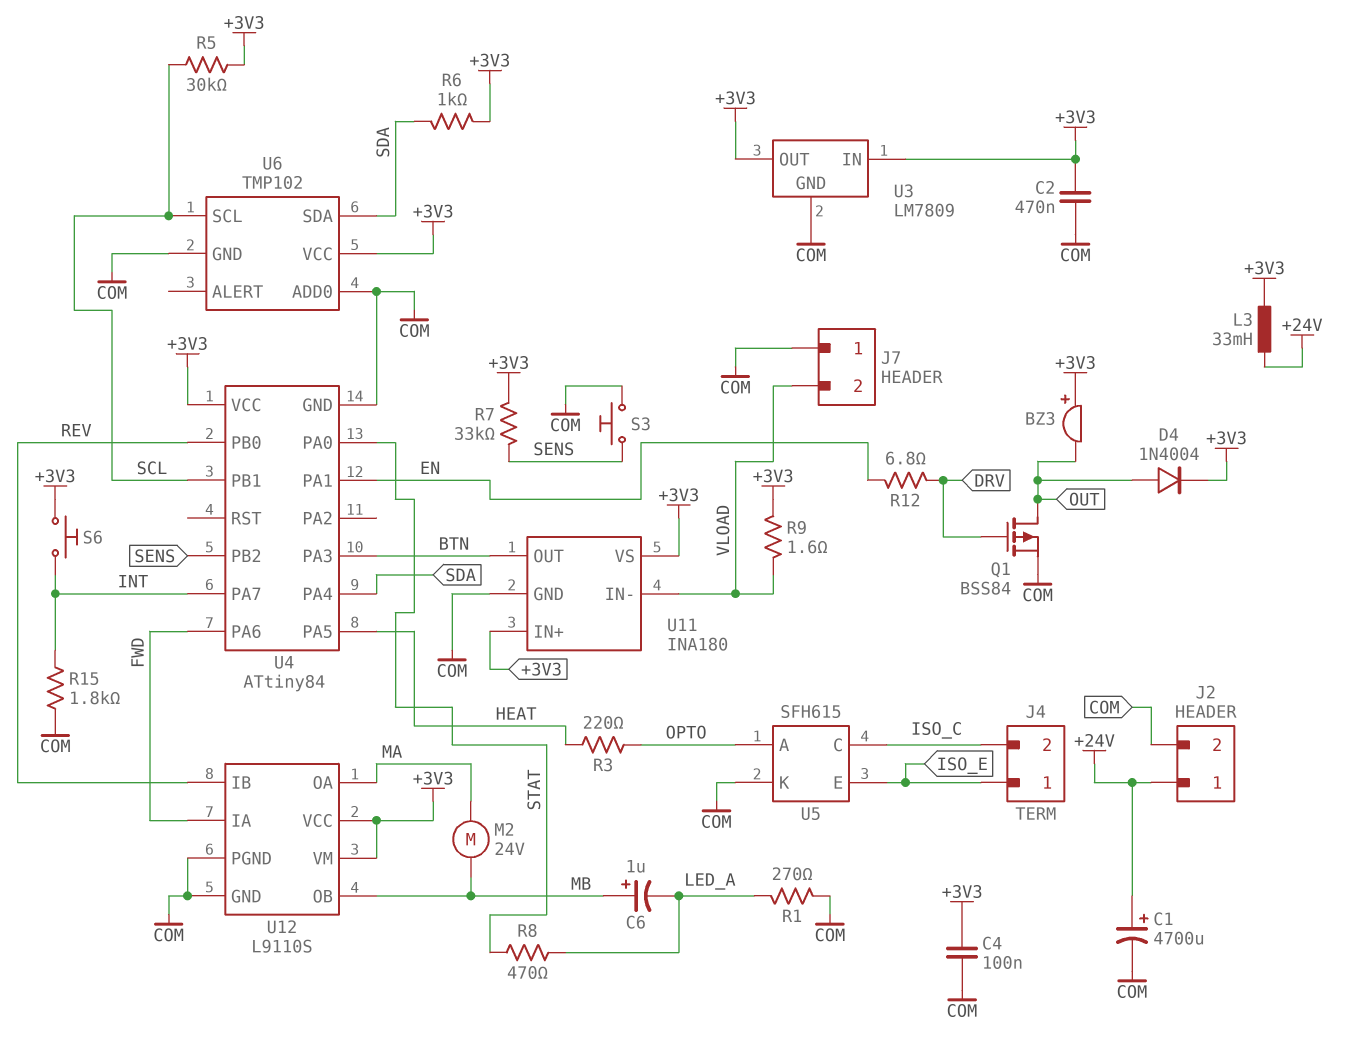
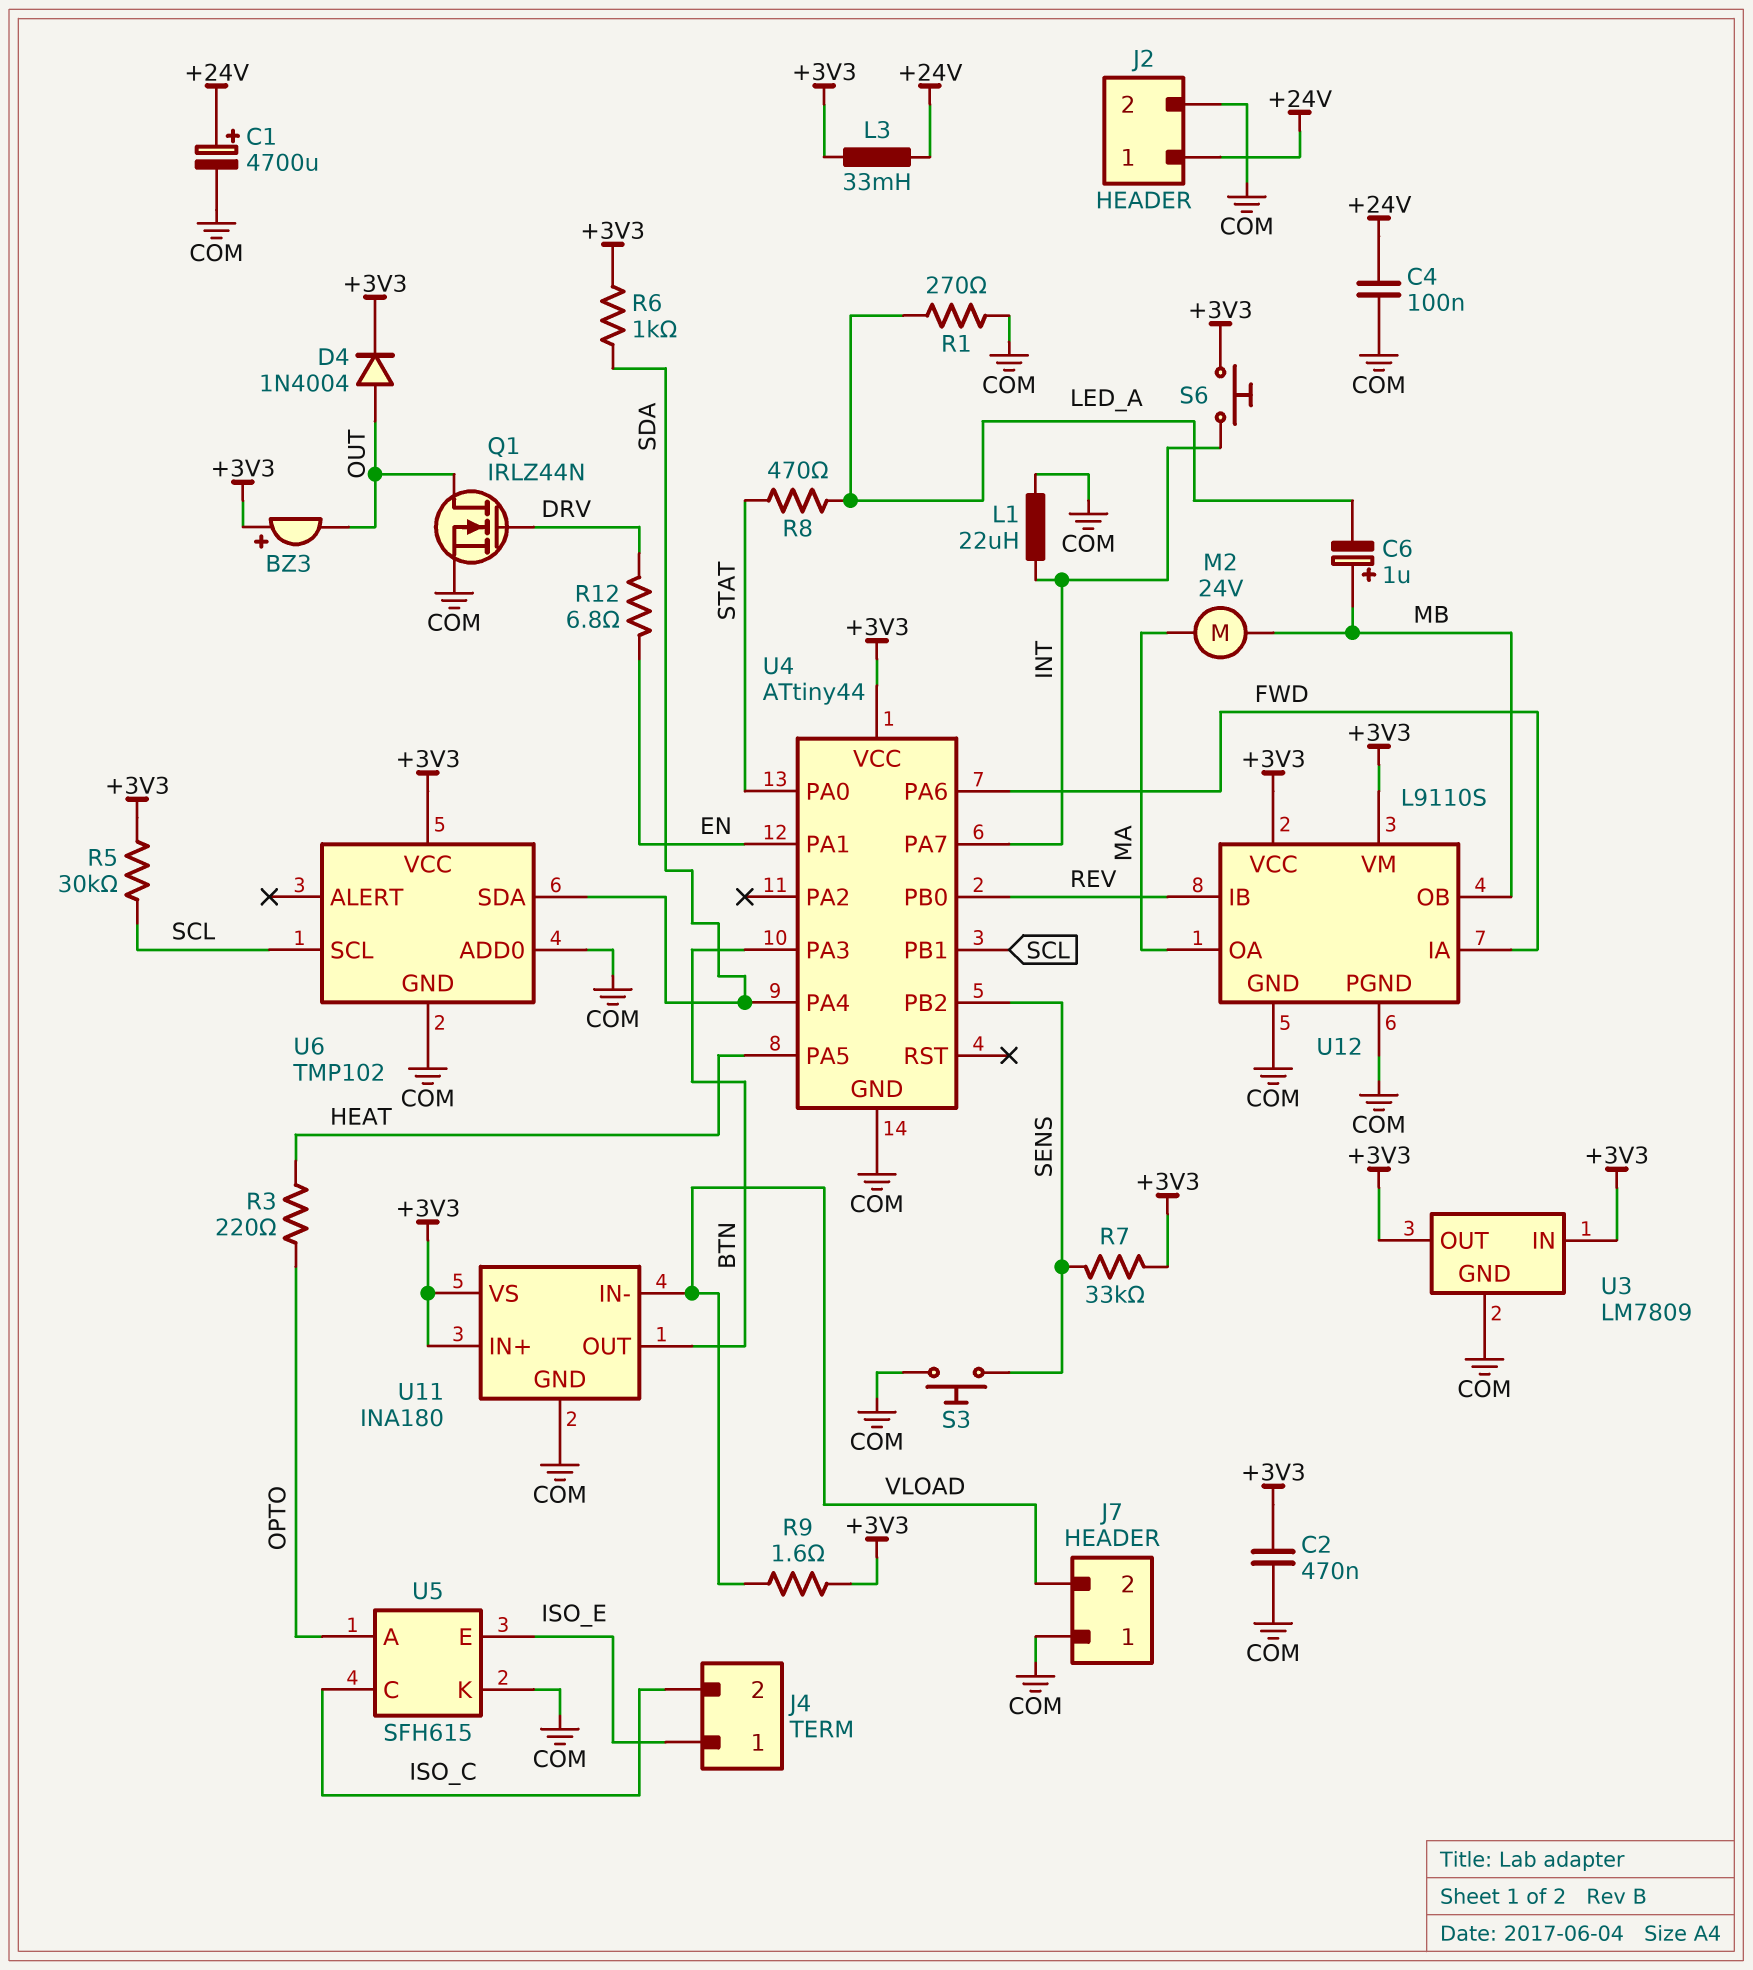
C4: 100nF (+3V3, COM) -> 100nF (+24V, COM)
L1: none -> 22uH (COM, INT)
Q1: PMOS BSS84 (G DRV, D OUT, S COM) -> NMOS IRLZ44N (G DRV, D OUT, S COM)
R15: 1.8k (COM, INT) -> none
U4: ATtiny84 -> ATtiny44

